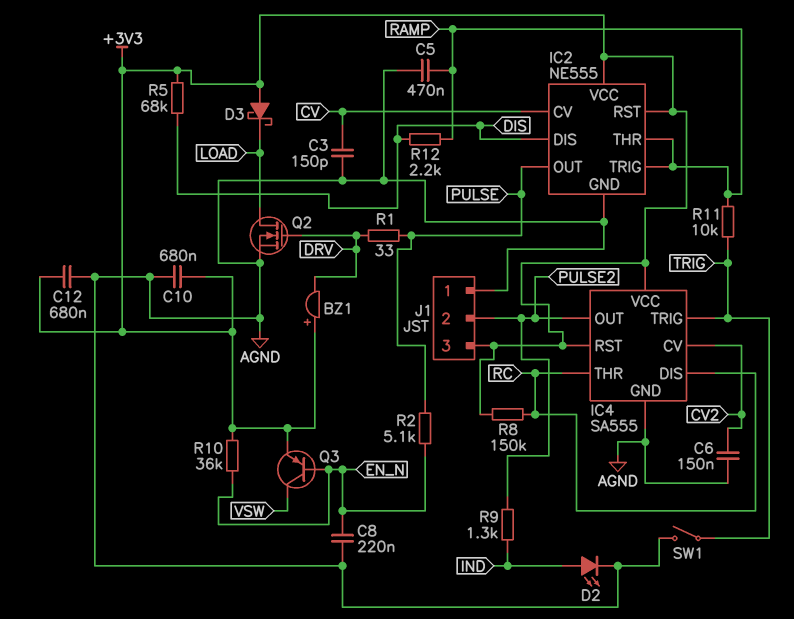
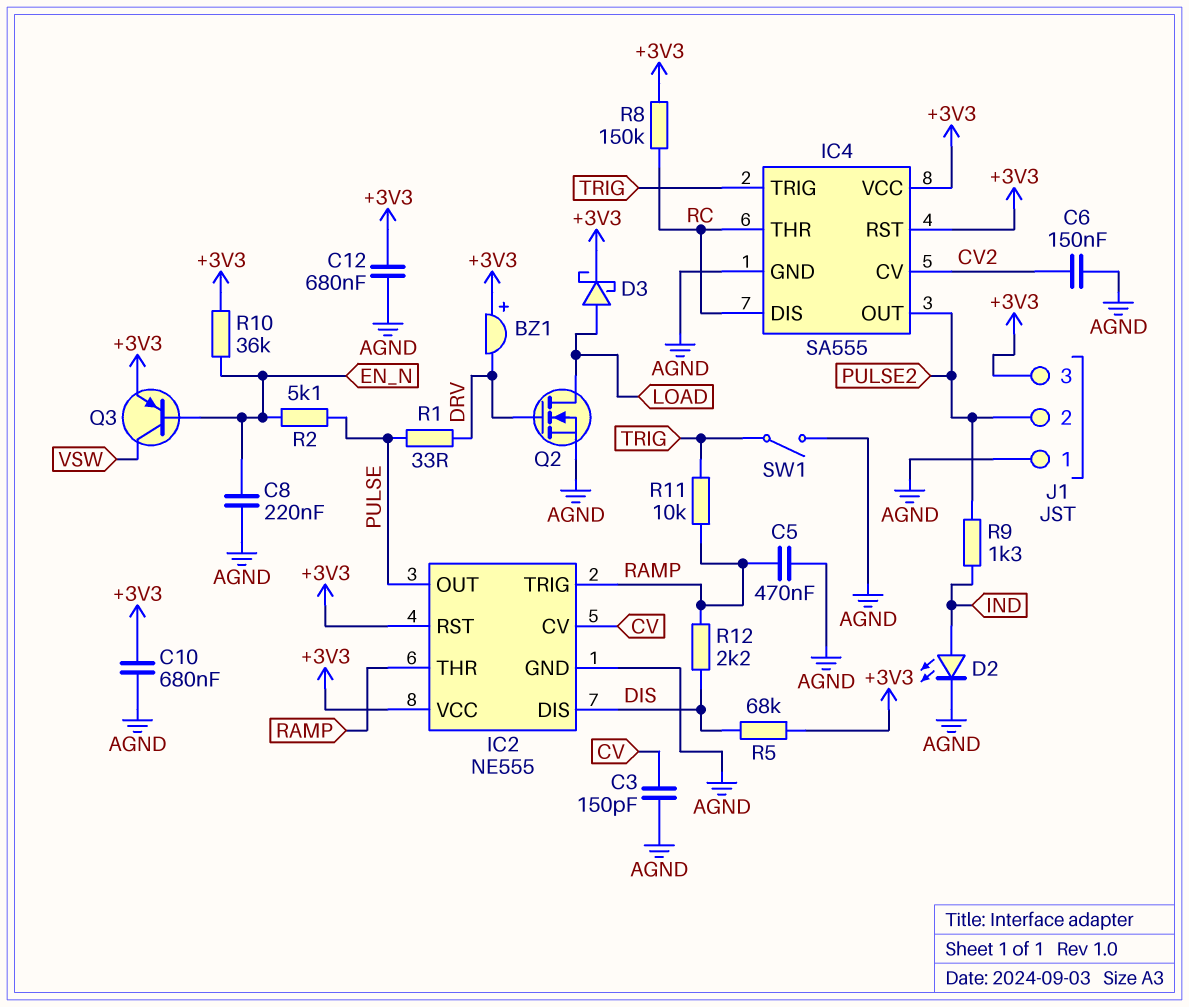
D3: schottky (A +3V3, K LOAD) -> schottky (A LOAD, K +3V3)

